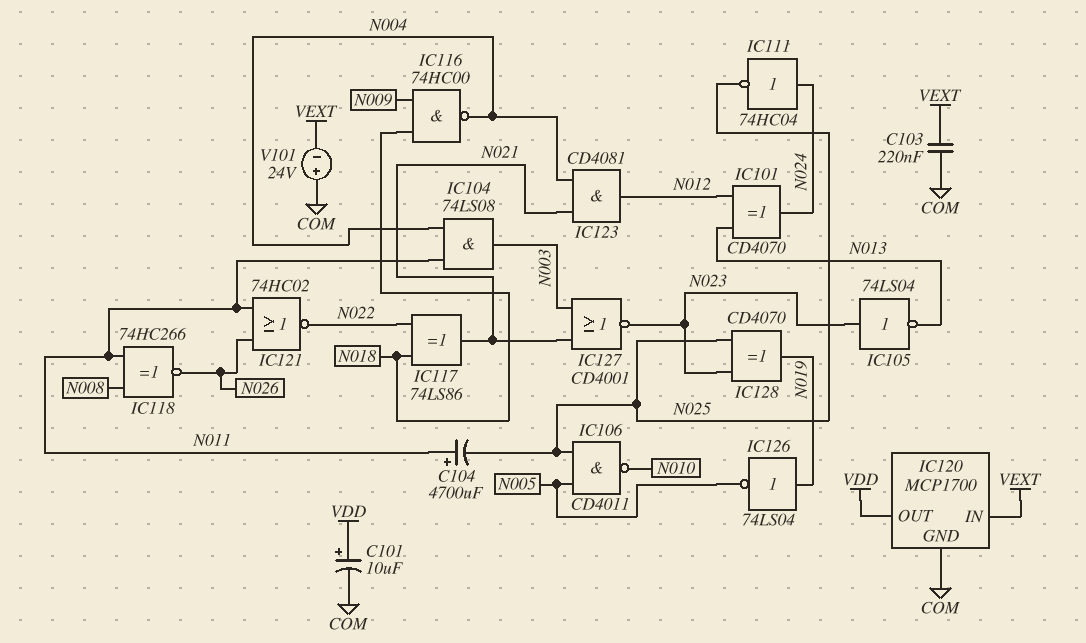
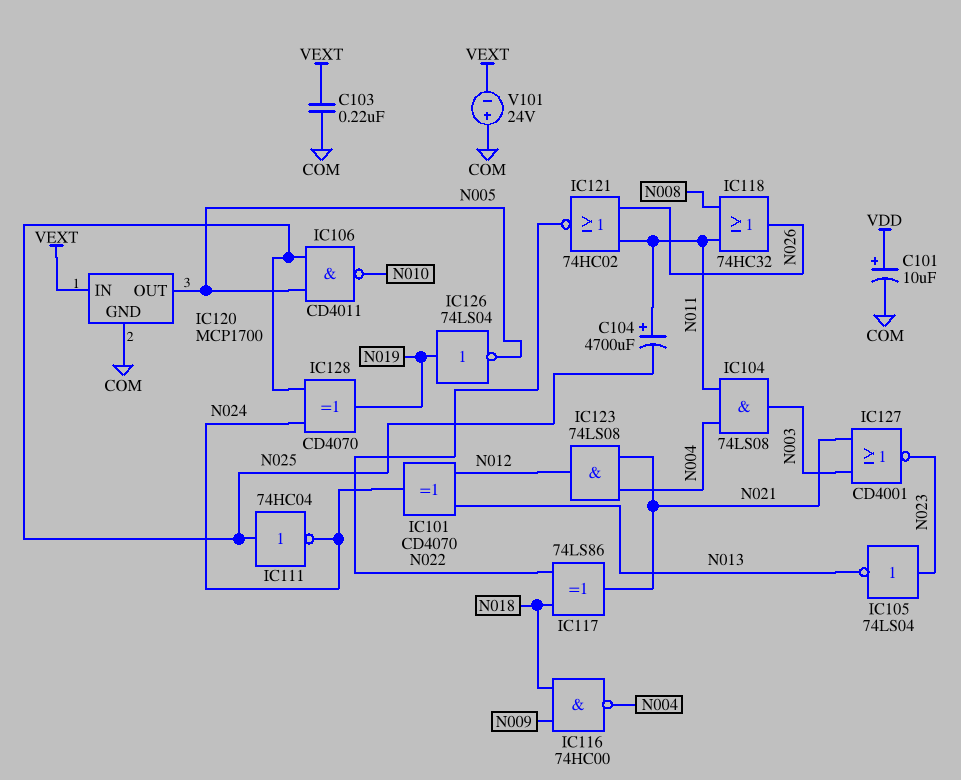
IC111: NOT 74HC04 (in N024, out N025) -> NOT 74HC04 (in N025, out N024)
IC118: XNOR 74HC266 (in N008, in N011, out N026) -> OR 74HC32 (in N008, in N011, out N026)
IC120 pin OUT: VDD -> N005
IC123: AND CD4081 (in N004, in N021, out N012) -> AND 74LS08 (in N004, in N021, out N012)
IC128: XOR CD4070 (in N023, in N025, out N019) -> XOR CD4070 (in N024, in N025, out N019)

